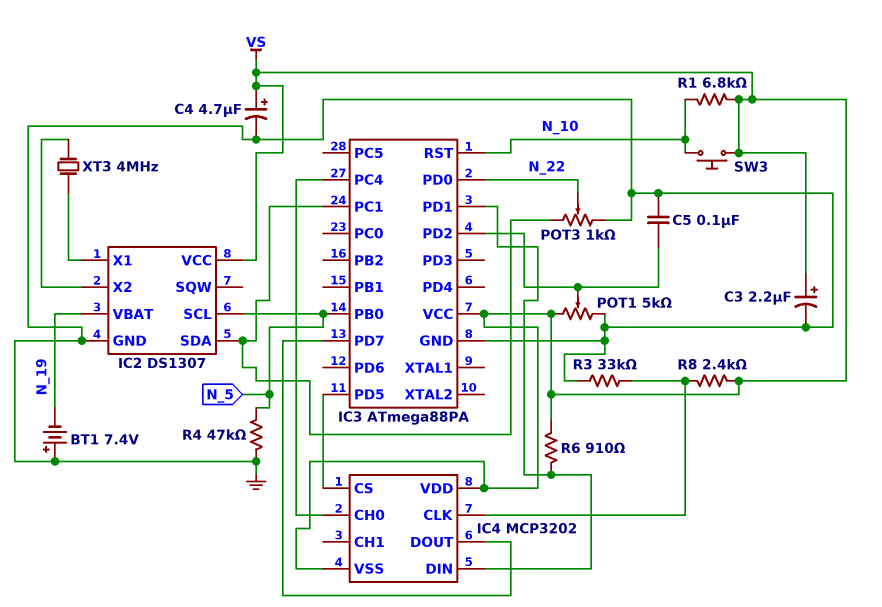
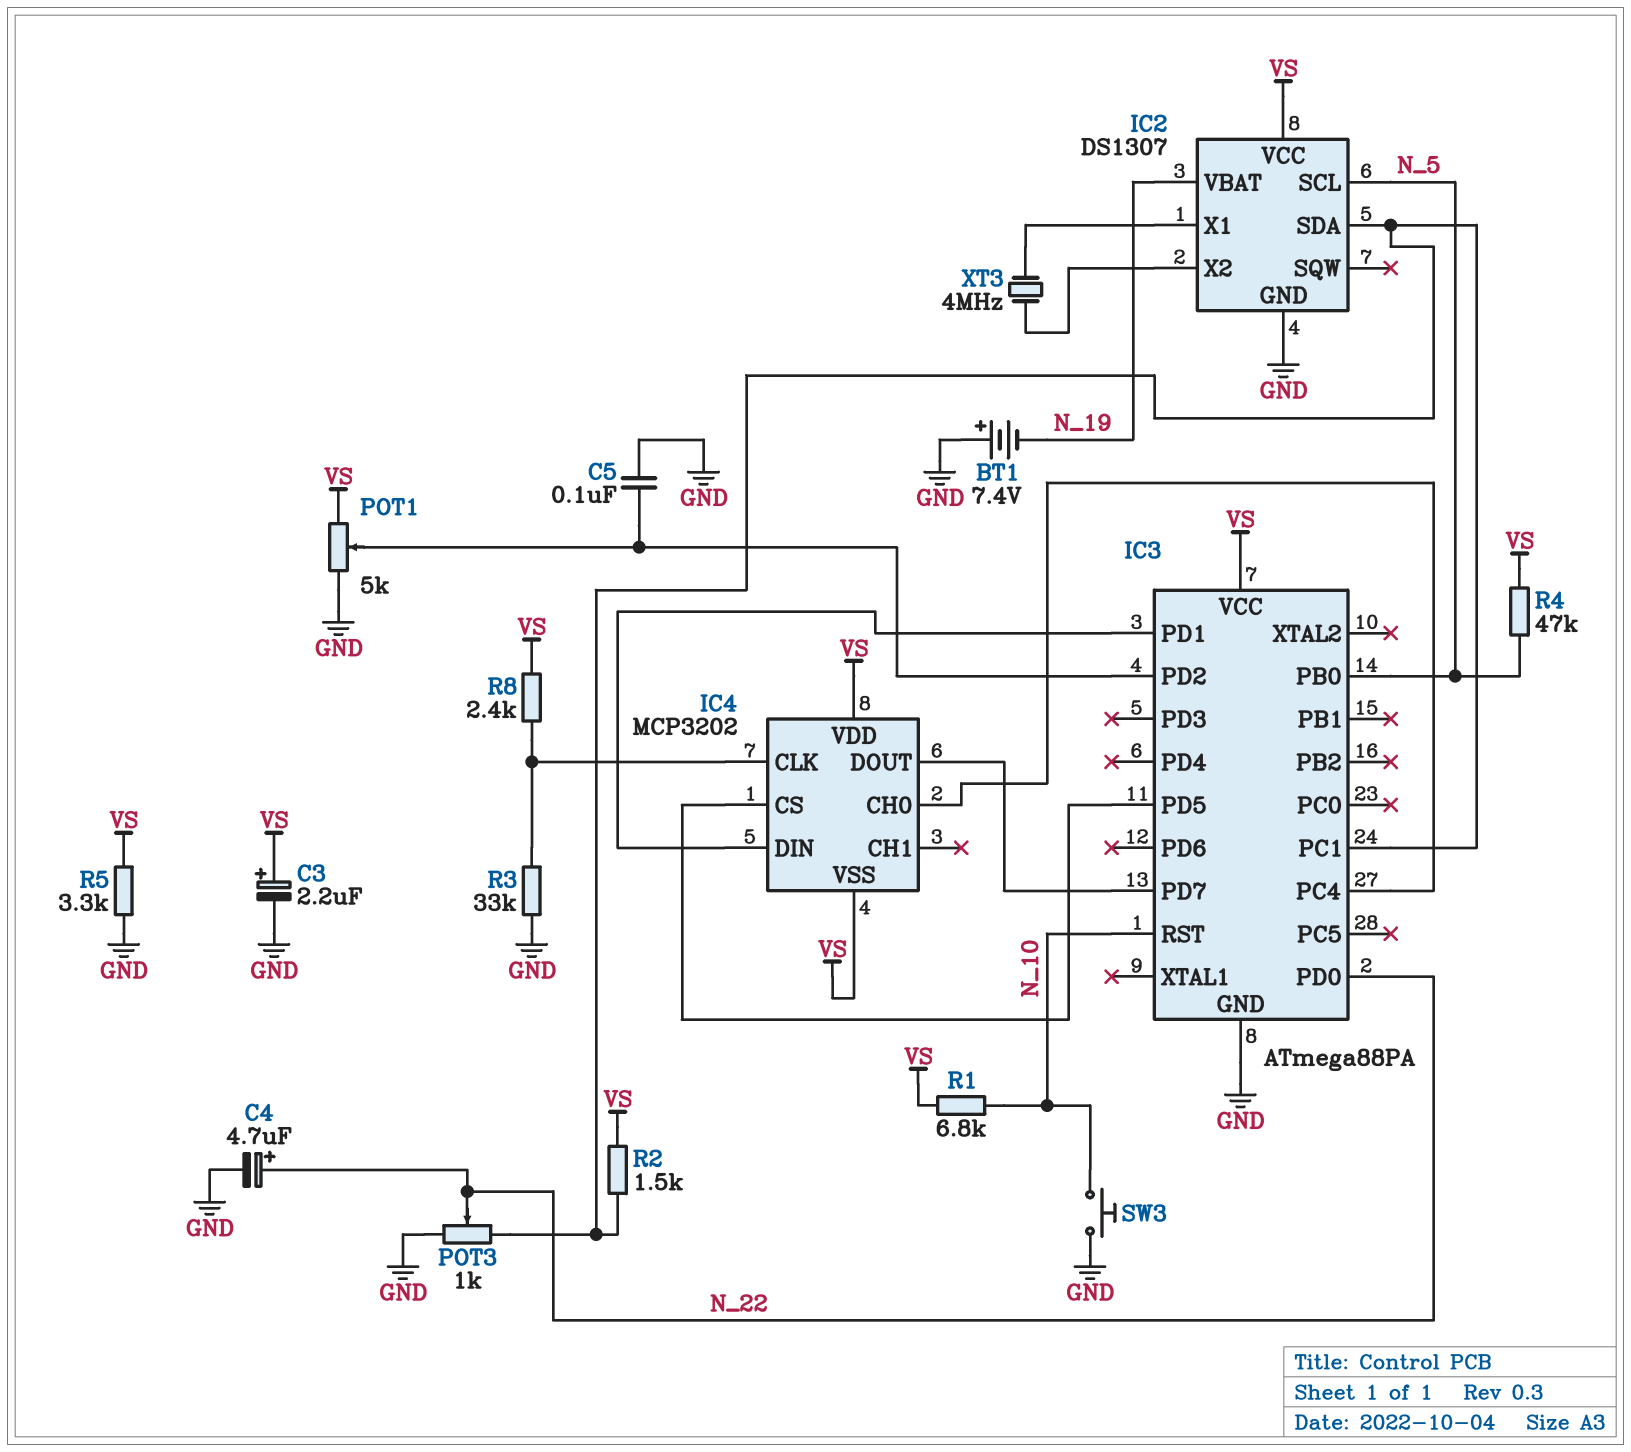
C4: 4.7uF (plus VS, minus GND) -> 4.7uF (plus N_22, minus GND)
R2: none -> 1.5k (IC2/SDA, VS)
R4: 47k (GND, N_5) -> 47k (N_5, VS)
R5: none -> 3.3k (GND, VS)
R6: 910 (IC3/PD1, VS) -> none
SW3: button (N_10, VS) -> button (GND, N_10)

